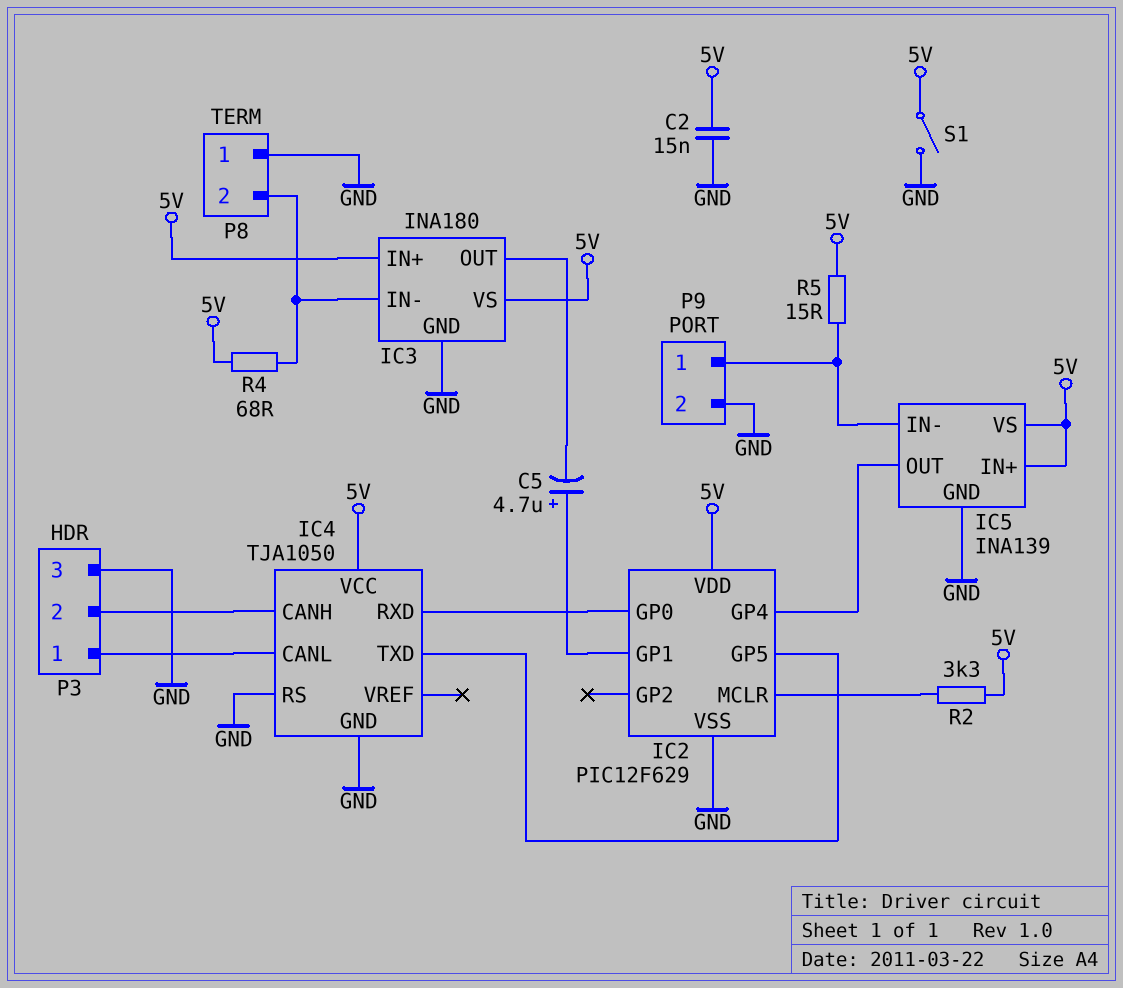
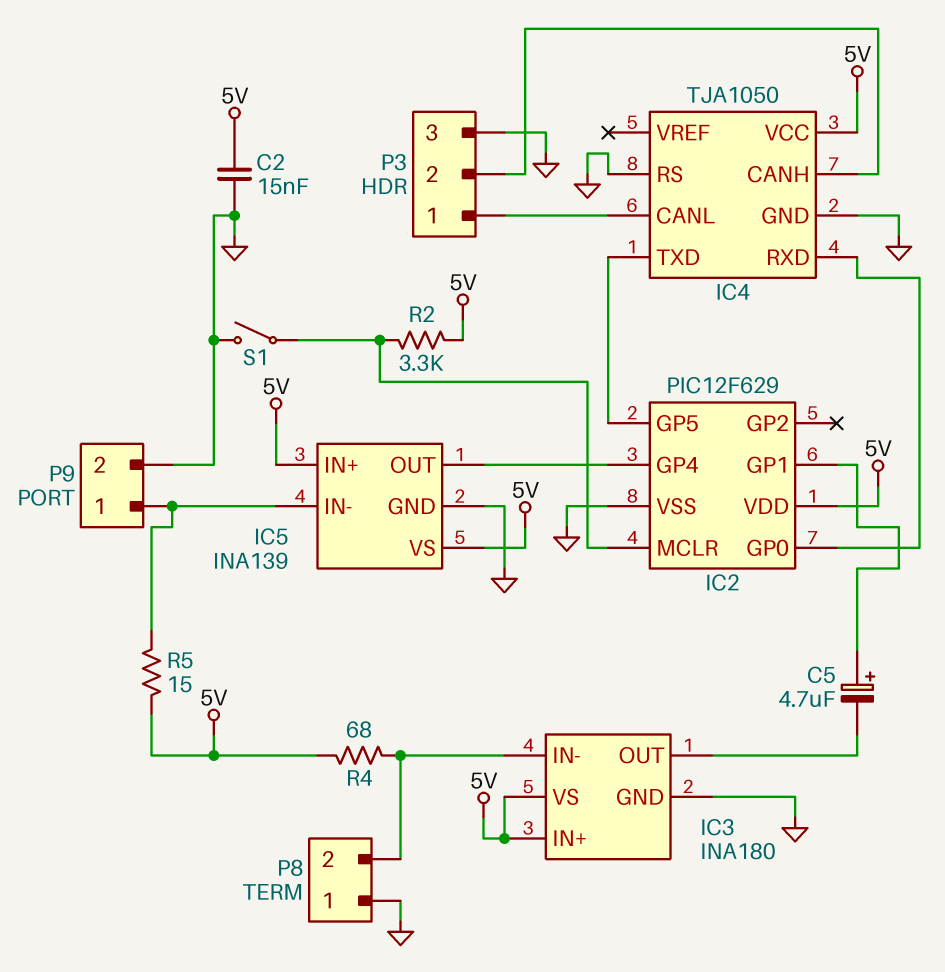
S1: switch (5V, GND) -> switch (GND, IC2/MCLR)

